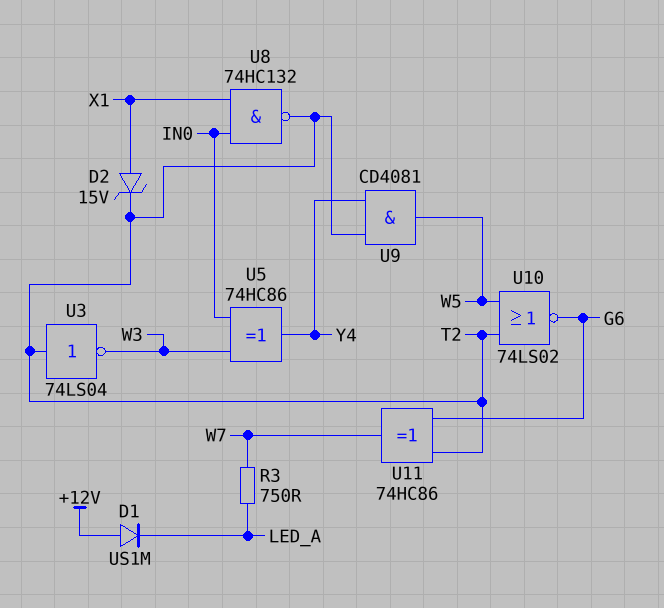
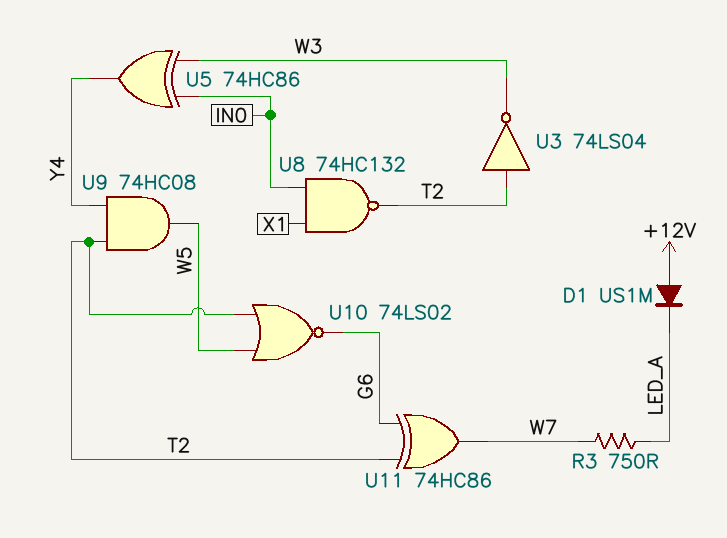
D2: zener 15V (A X1, K T2) -> none
U9: AND CD4081 (in T2, in Y4, out W5) -> AND 74HC08 (in T2, in Y4, out W5)

